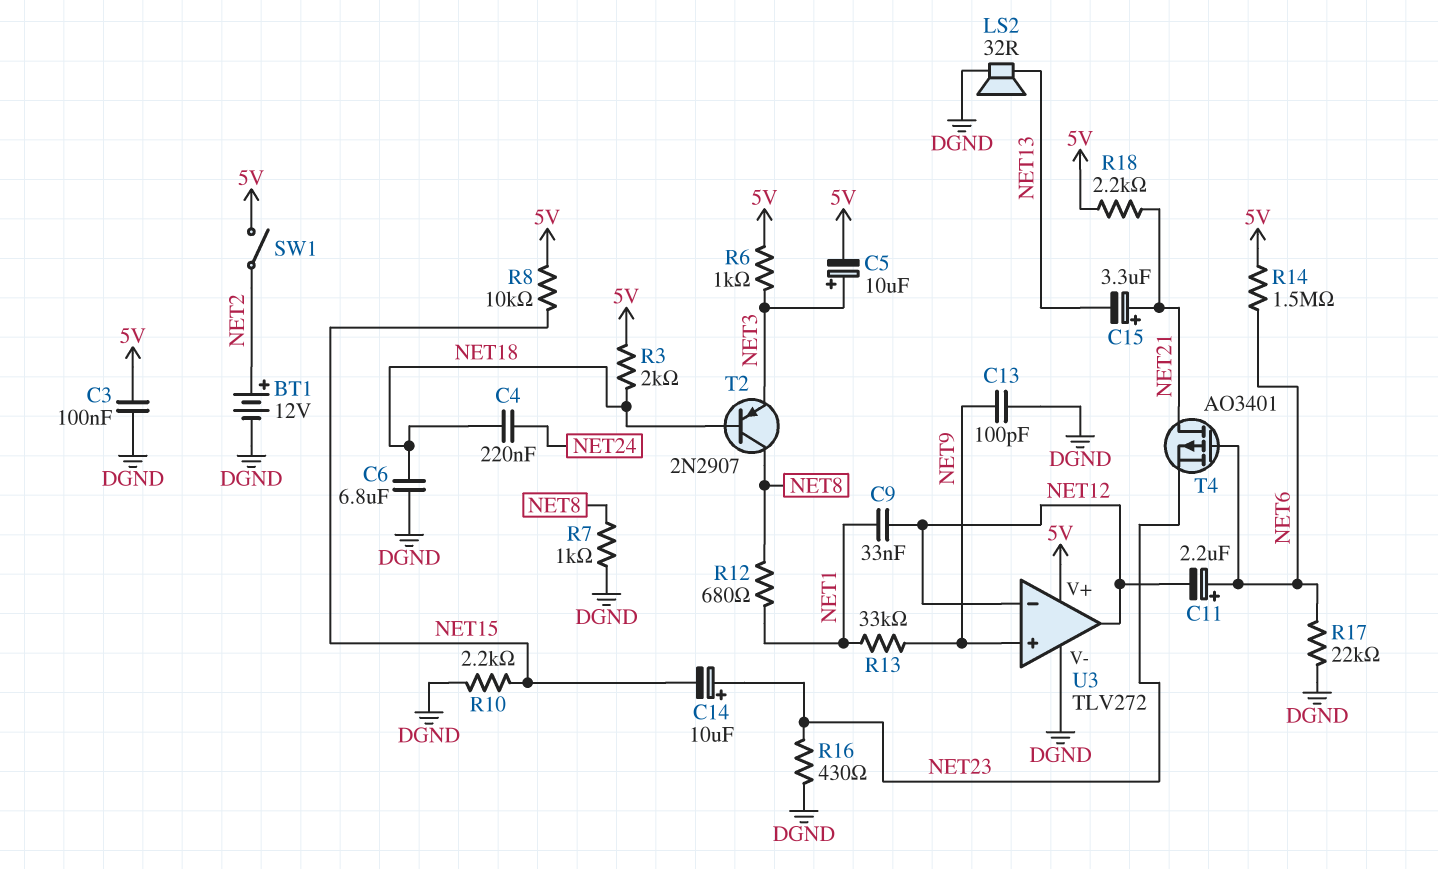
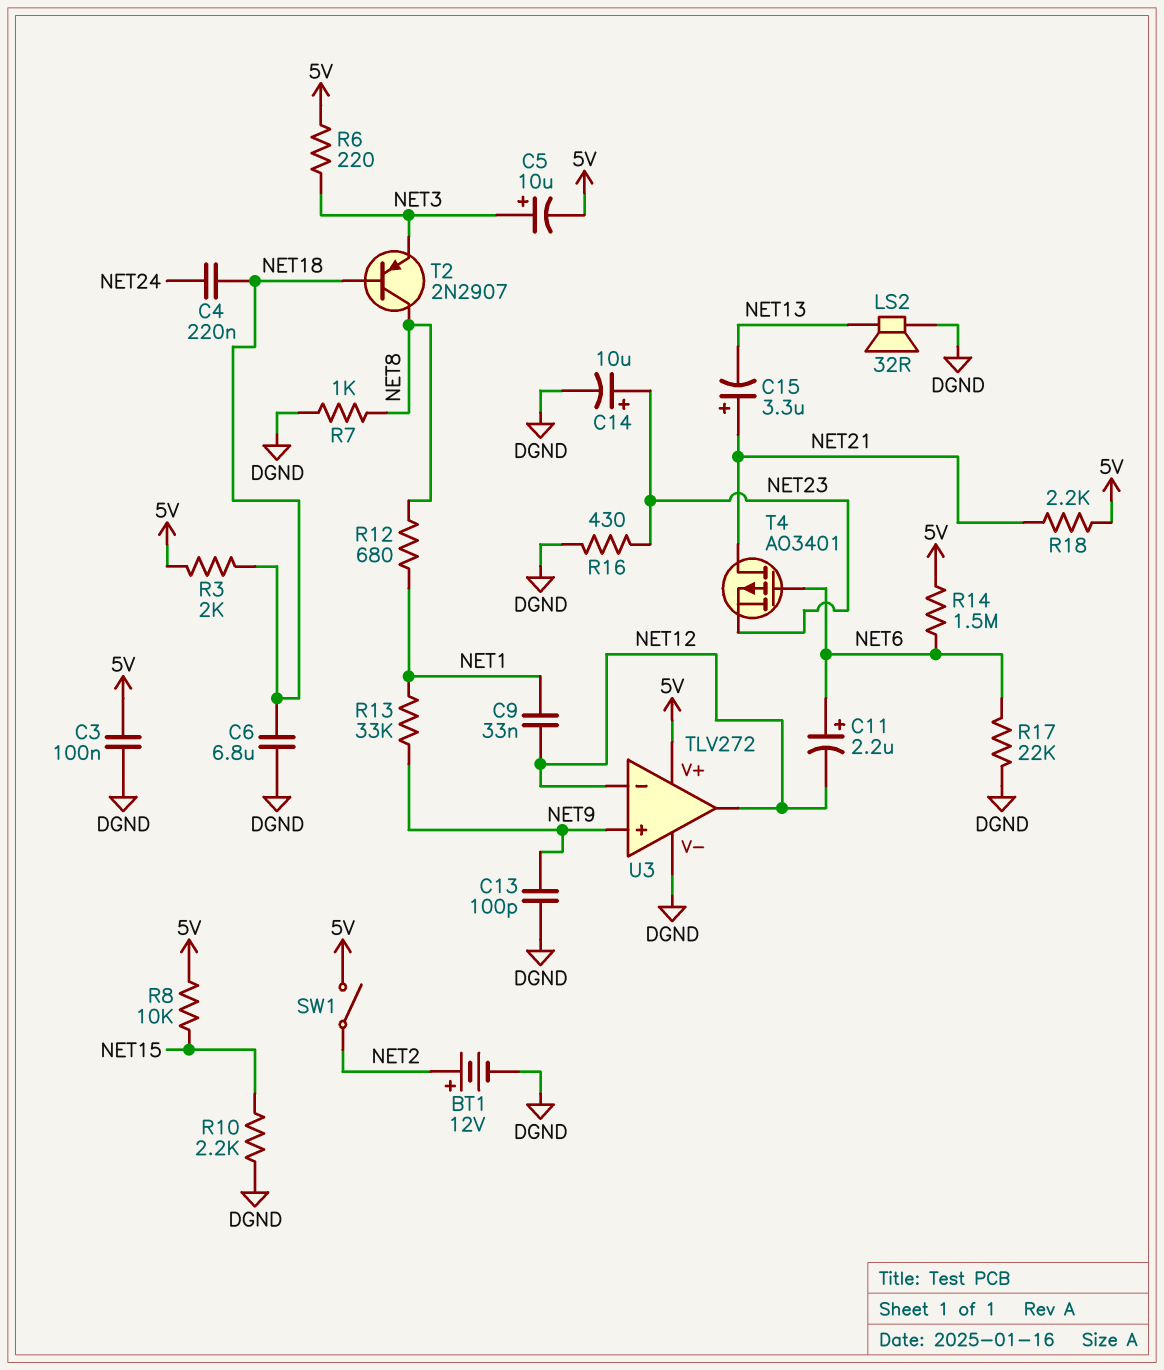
C14: 10uF (plus NET23, minus NET15) -> 10uF (plus NET23, minus DGND)
R6: 1k (5V, NET3) -> 220 (5V, NET3)

